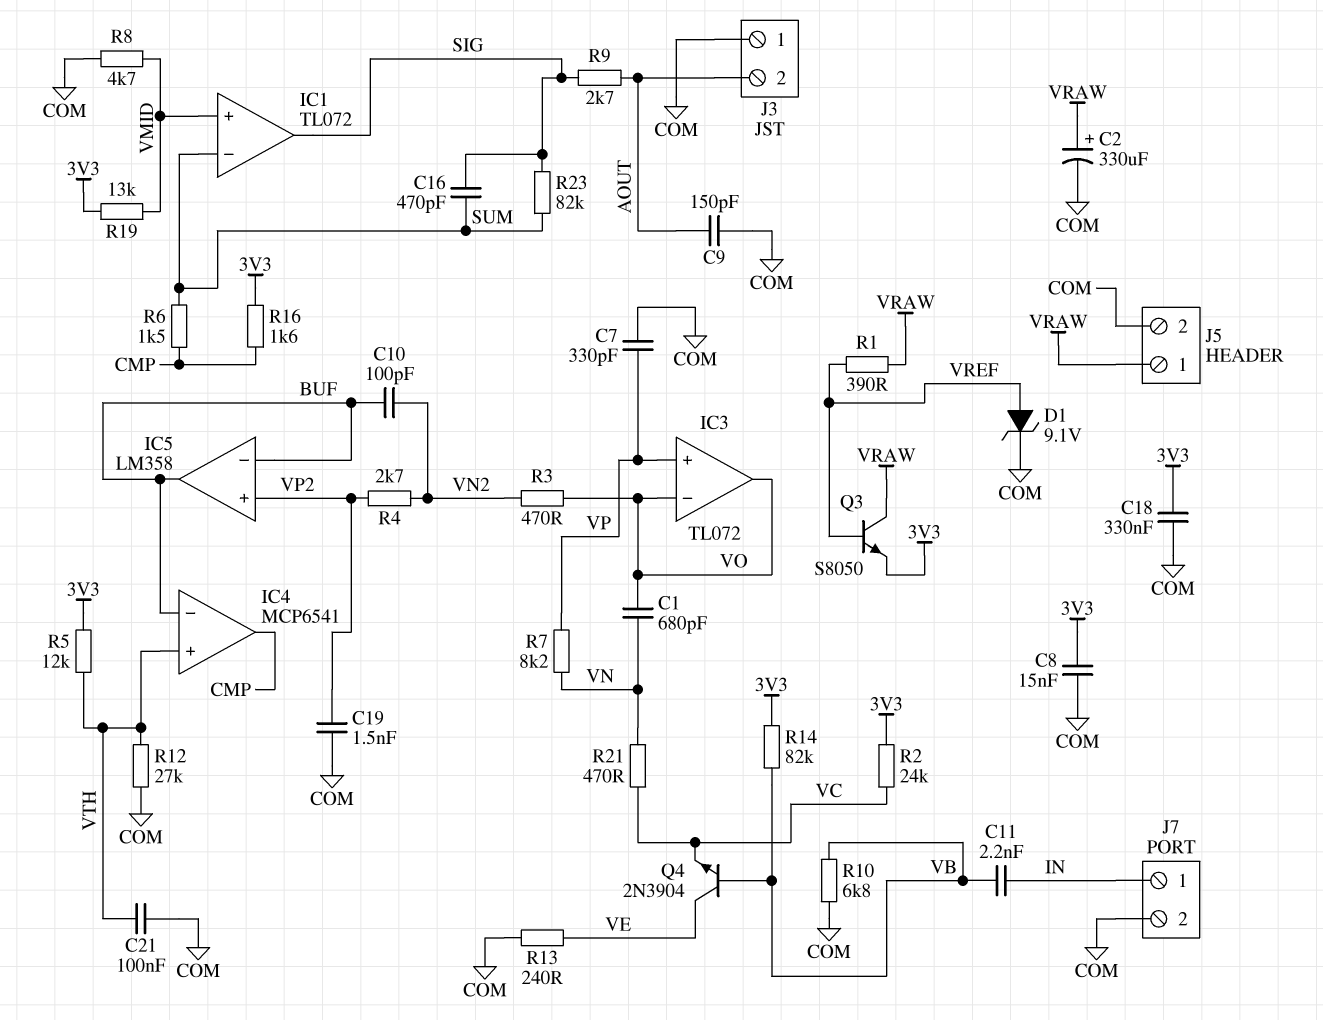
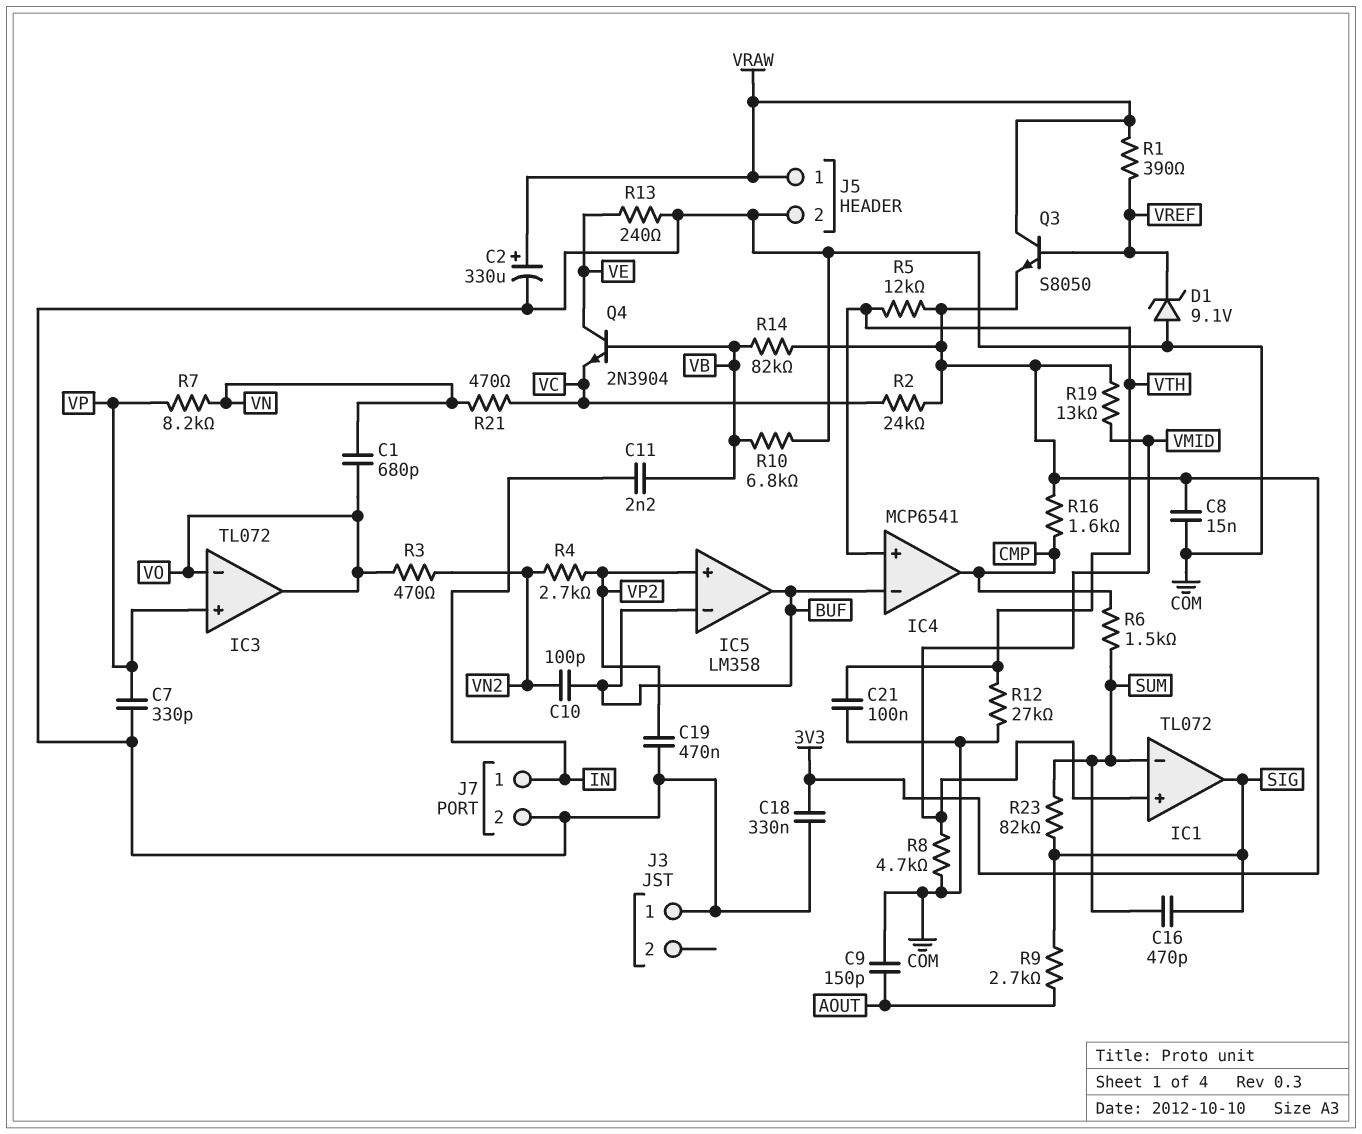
C19: 1.5nF (COM, VP2) -> 470nF (COM, VP2)
D1: zener 9.1V (A VREF, K COM) -> zener 9.1V (A COM, K VREF)
J3 pin 2: AOUT -> none

